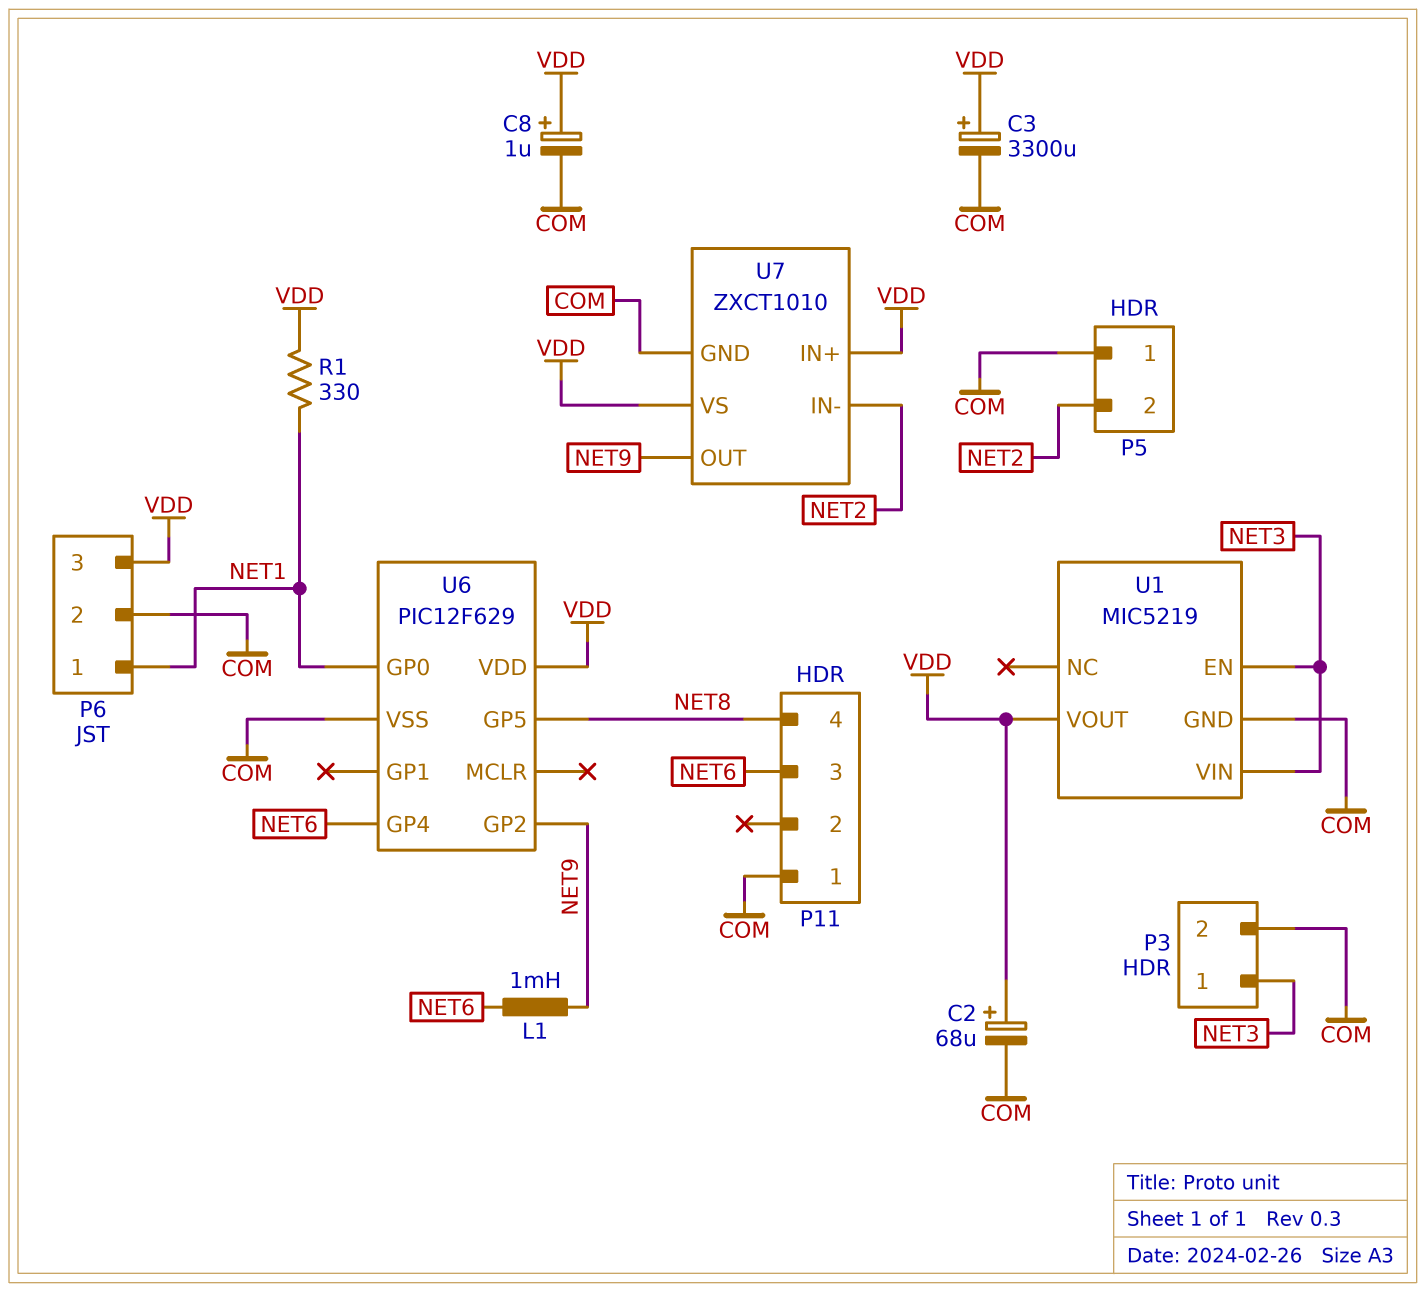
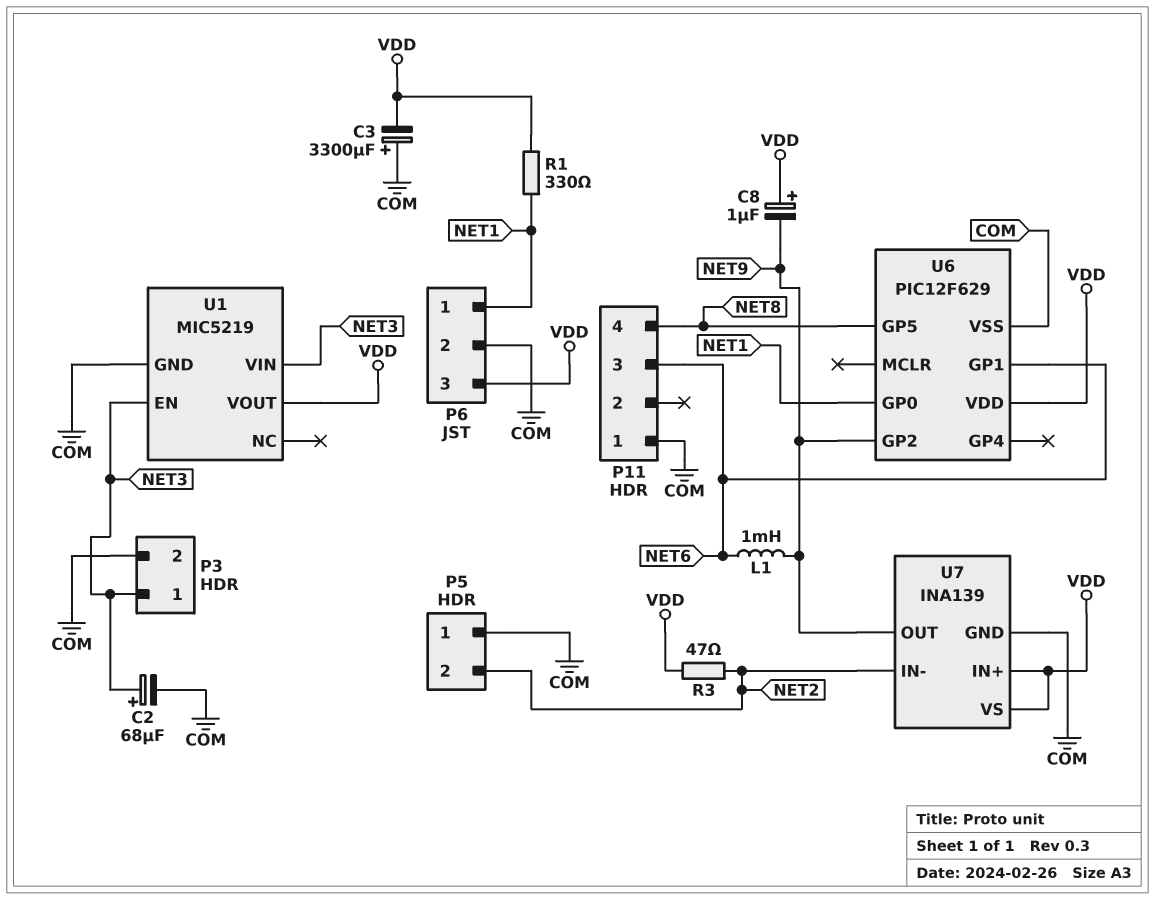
C2: 68uF (plus VDD, minus COM) -> 68uF (plus NET3, minus COM)
C3: 3300uF (plus VDD, minus COM) -> 3300uF (plus COM, minus VDD)
C8: 1uF (plus VDD, minus COM) -> 1uF (plus VDD, minus NET9)
R3: none -> 47 (NET2, VDD)
U6 pin GP1: none -> NET6
U6 pin GP4: NET6 -> none
U7: ZXCT1010 -> INA139

